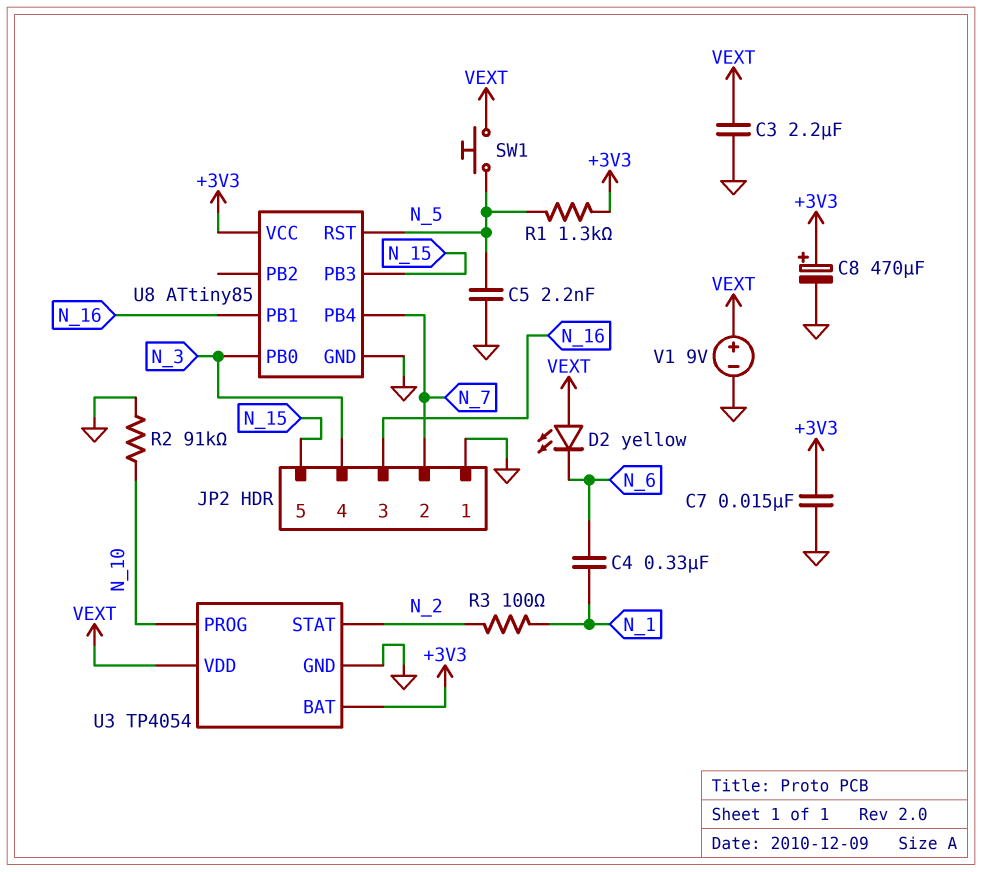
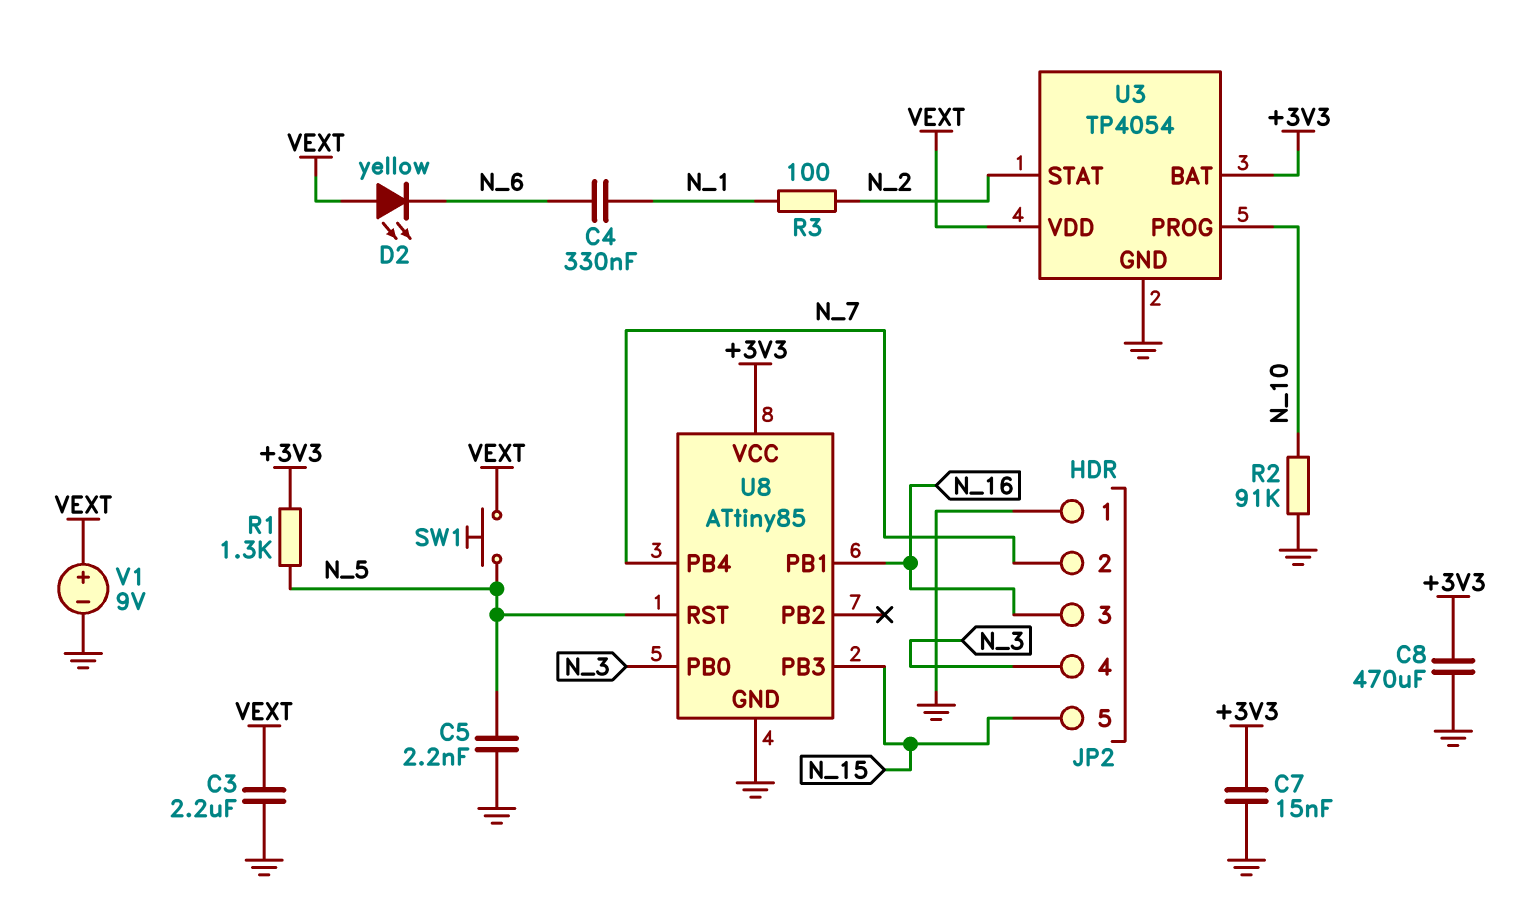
C8: 470uF (plus +3V3, minus GND) -> 470uF (+3V3, GND)

